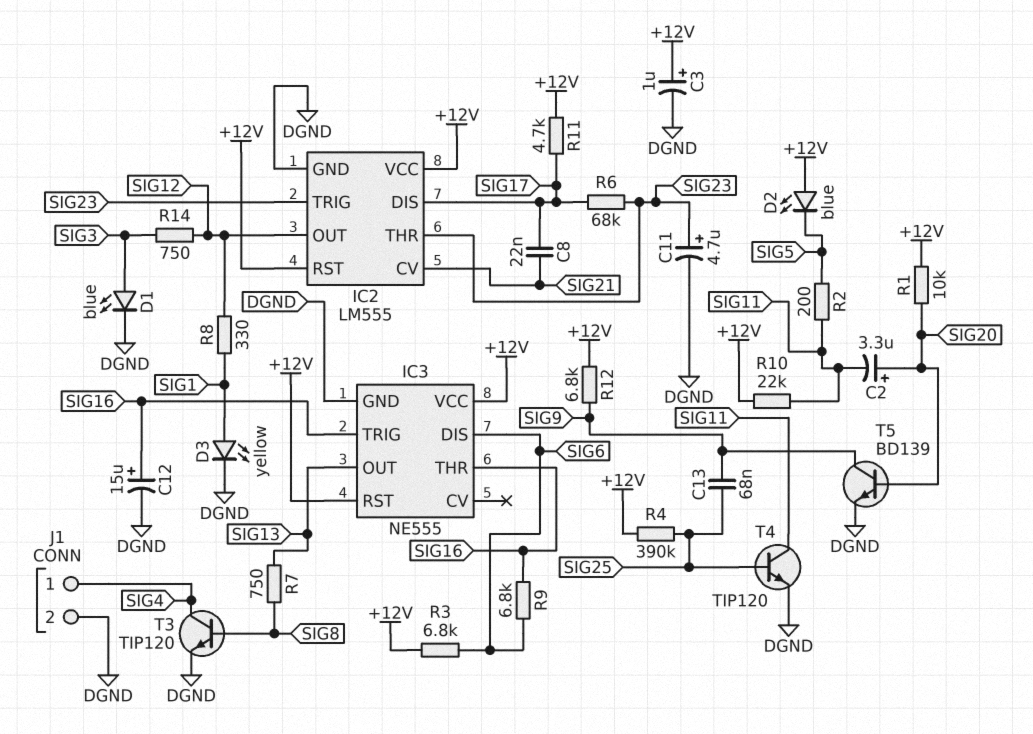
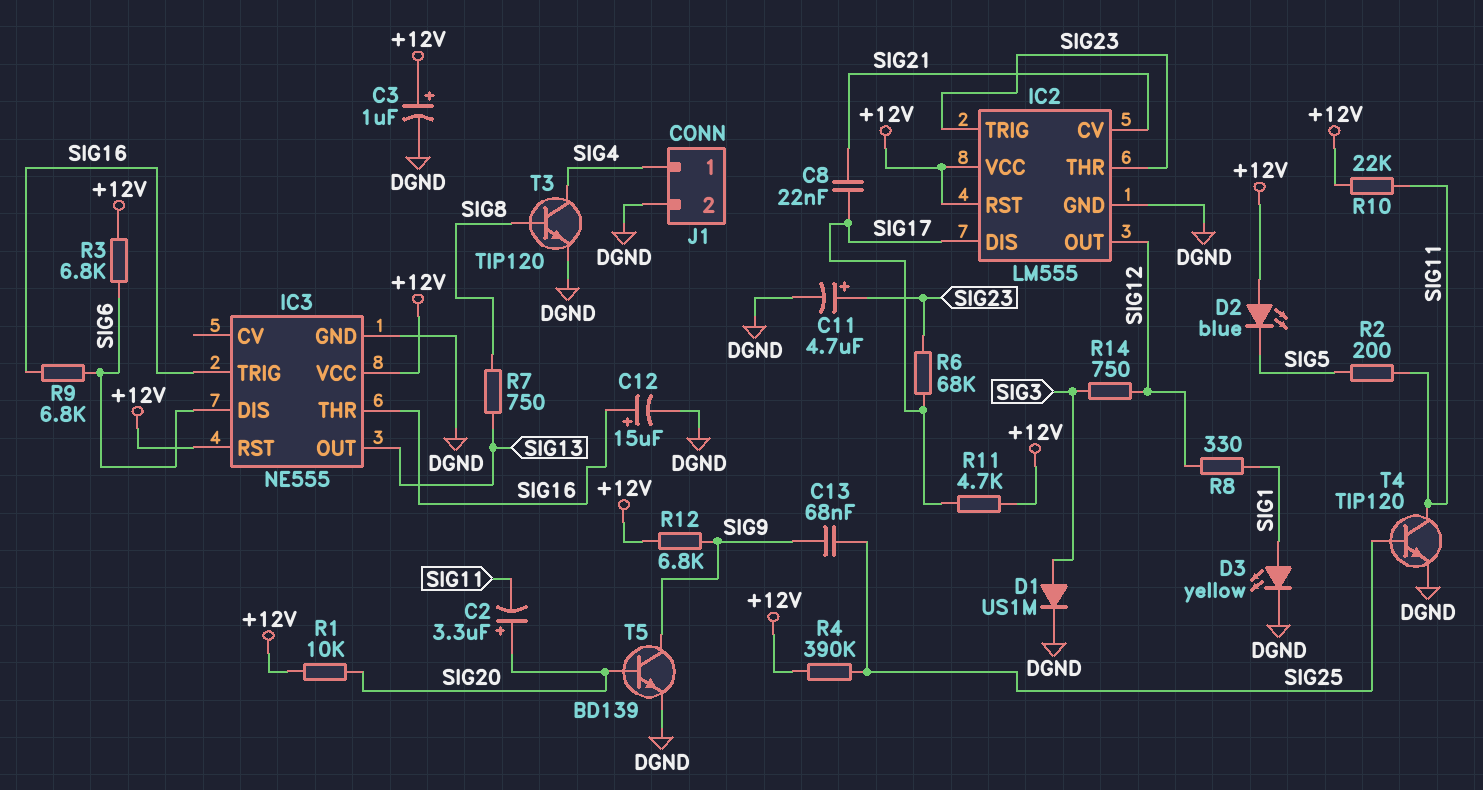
D1: LED blue (A SIG3, K DGND) -> diode US1M (A SIG3, K DGND)

